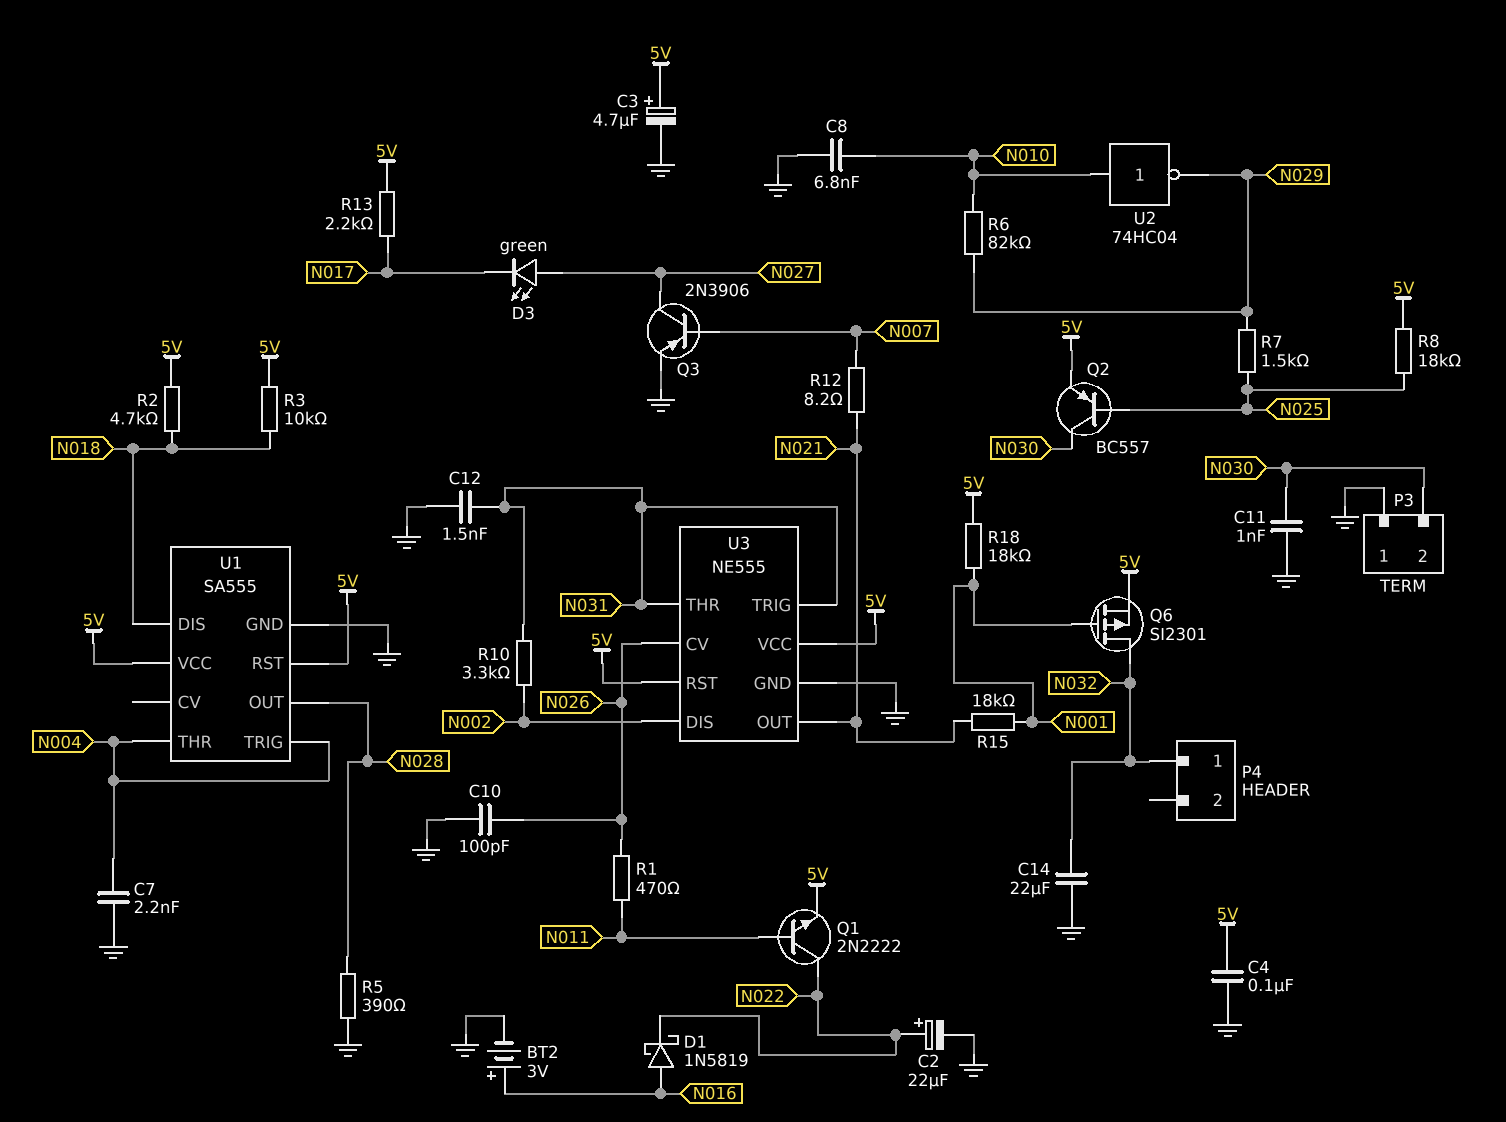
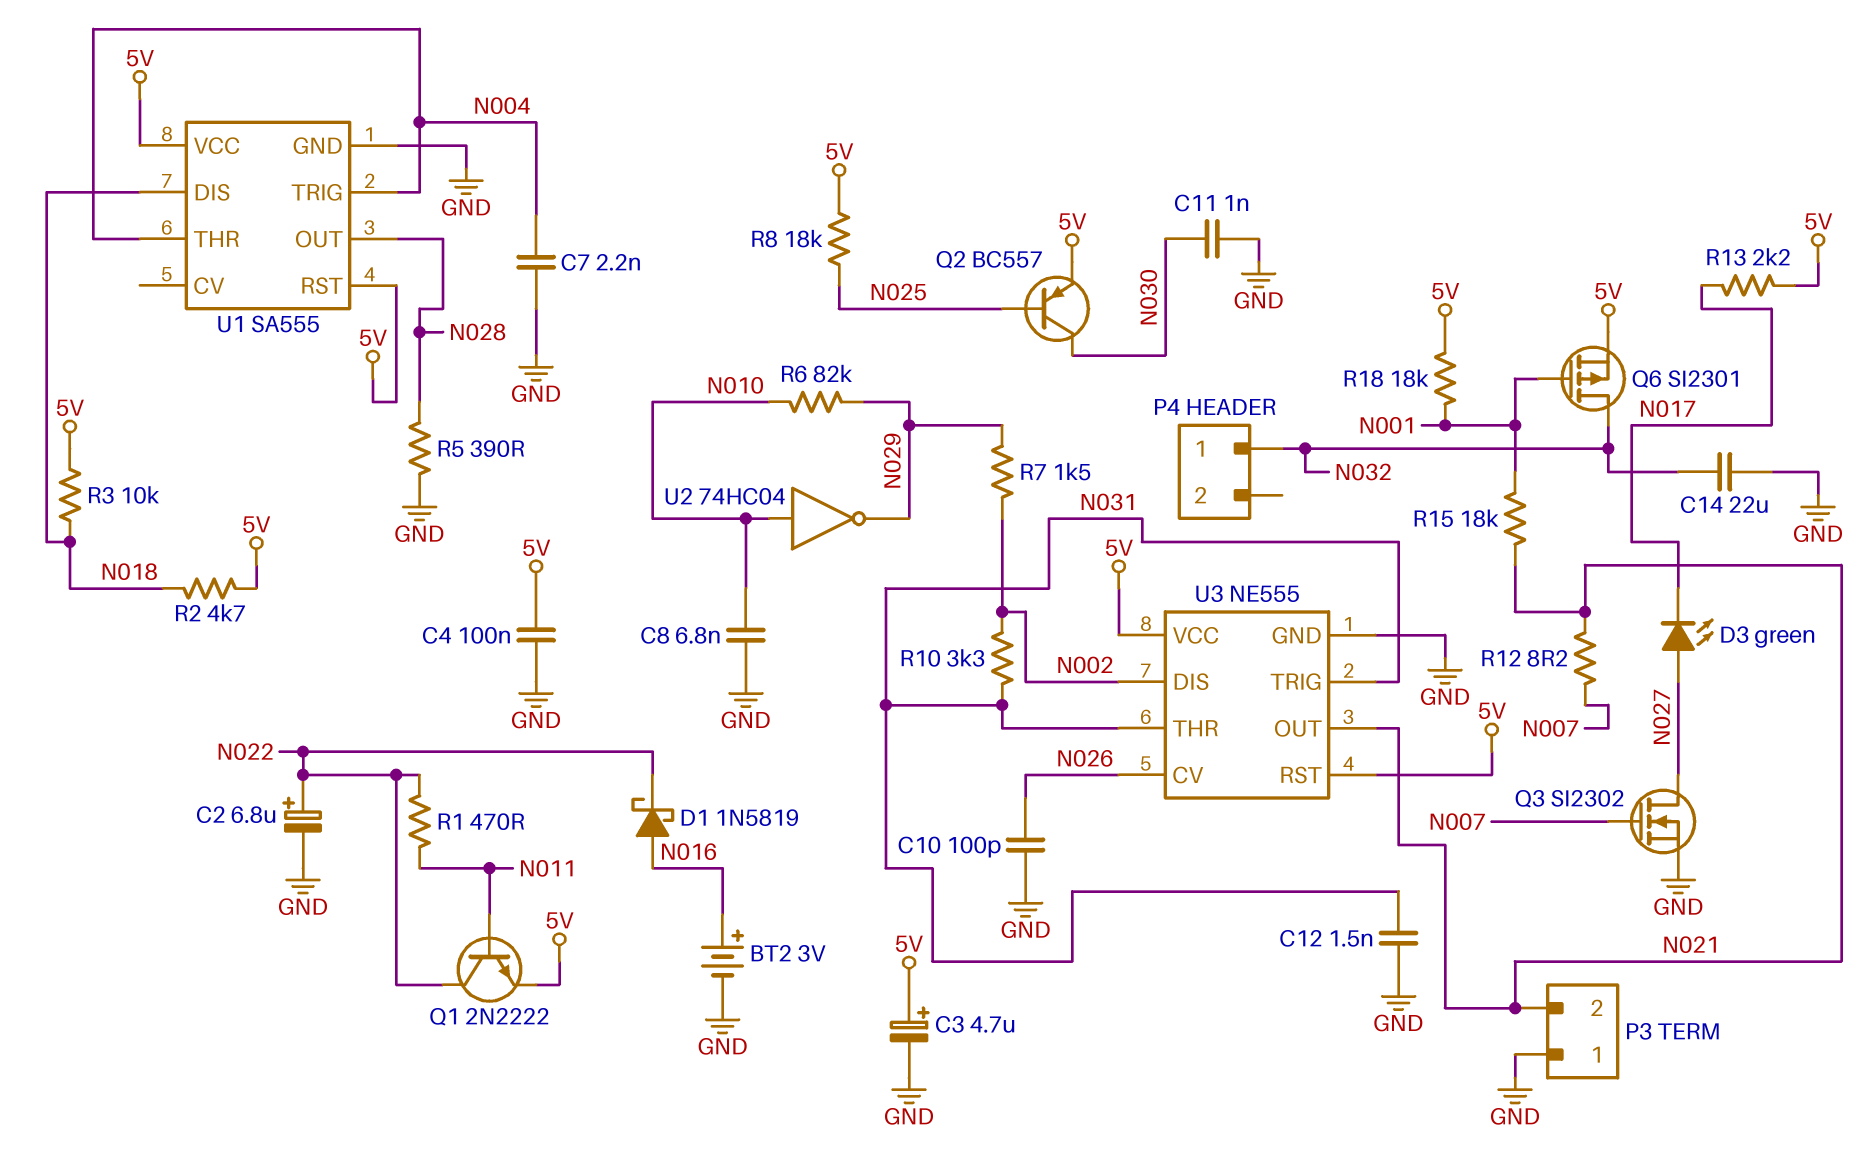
C2: 22uF (plus N022, minus GND) -> 6.8uF (plus N022, minus GND)
P3 pin 2: N030 -> N021
Q3: PNP 2N3906 (B N007, C N027, E GND) -> NMOS SI2302 (G N007, D N027, S GND)
R1: 470 (N011, N026) -> 470 (N011, N022)
R7: 1.5k (N025, N029) -> 1.5k (N002, N029)

